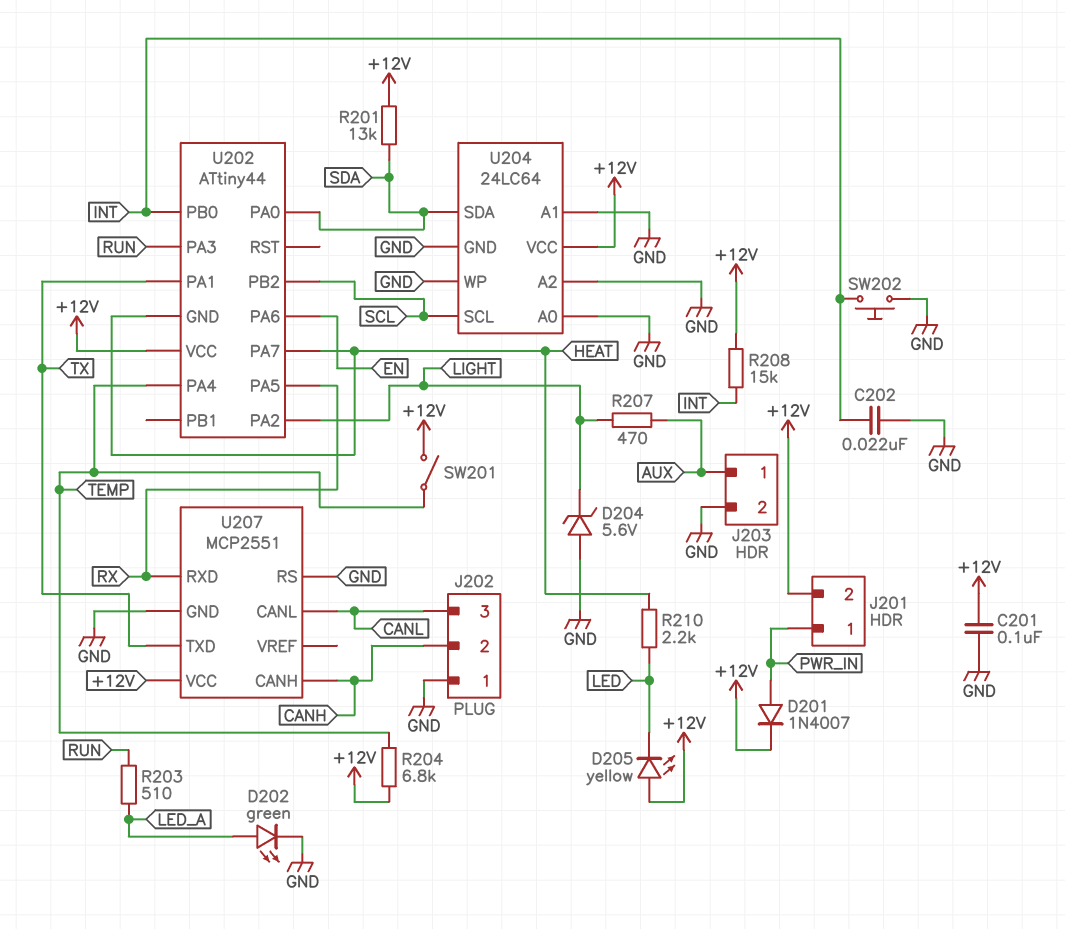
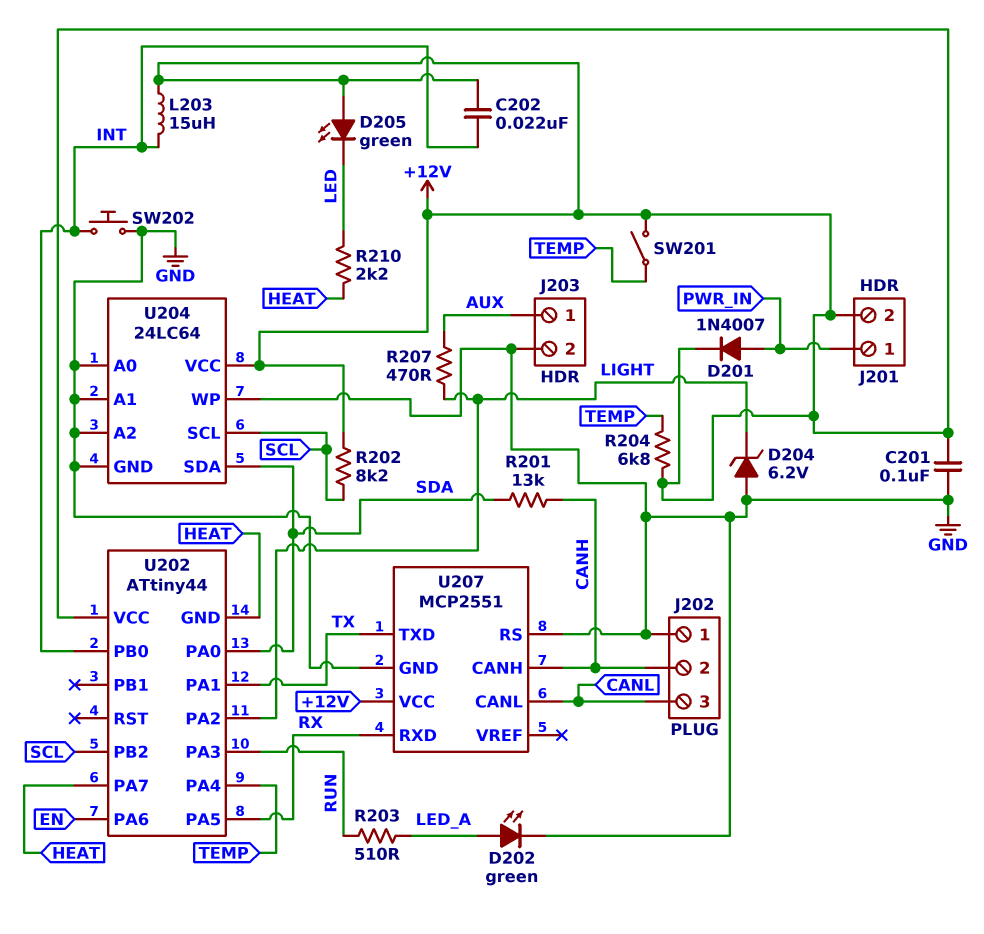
C202: 22nF (GND, INT) -> 22nF (+12V, INT)
D204: zener 5.6V (A GND, K LIGHT) -> zener 6.2V (A GND, K LIGHT)
D205: LED yellow (A +12V, K LED) -> LED green (A +12V, K LED)
L203: none -> 15uH (+12V, INT)
R201: 13k (+12V, SDA) -> 13k (CANH, SDA)
R202: none -> 8.2k (+12V, SCL)
R208: 15k (+12V, INT) -> none

